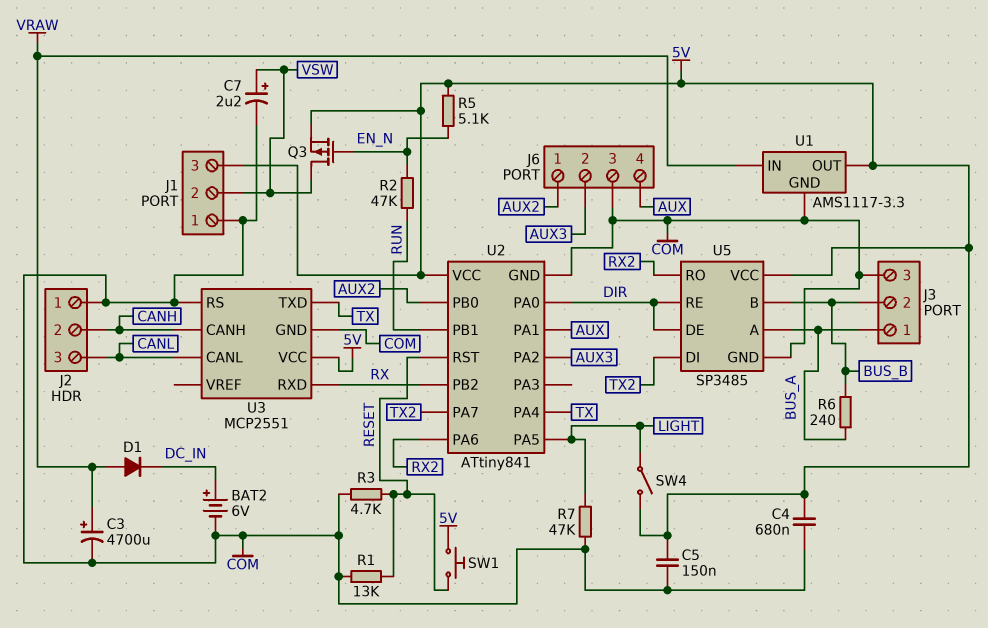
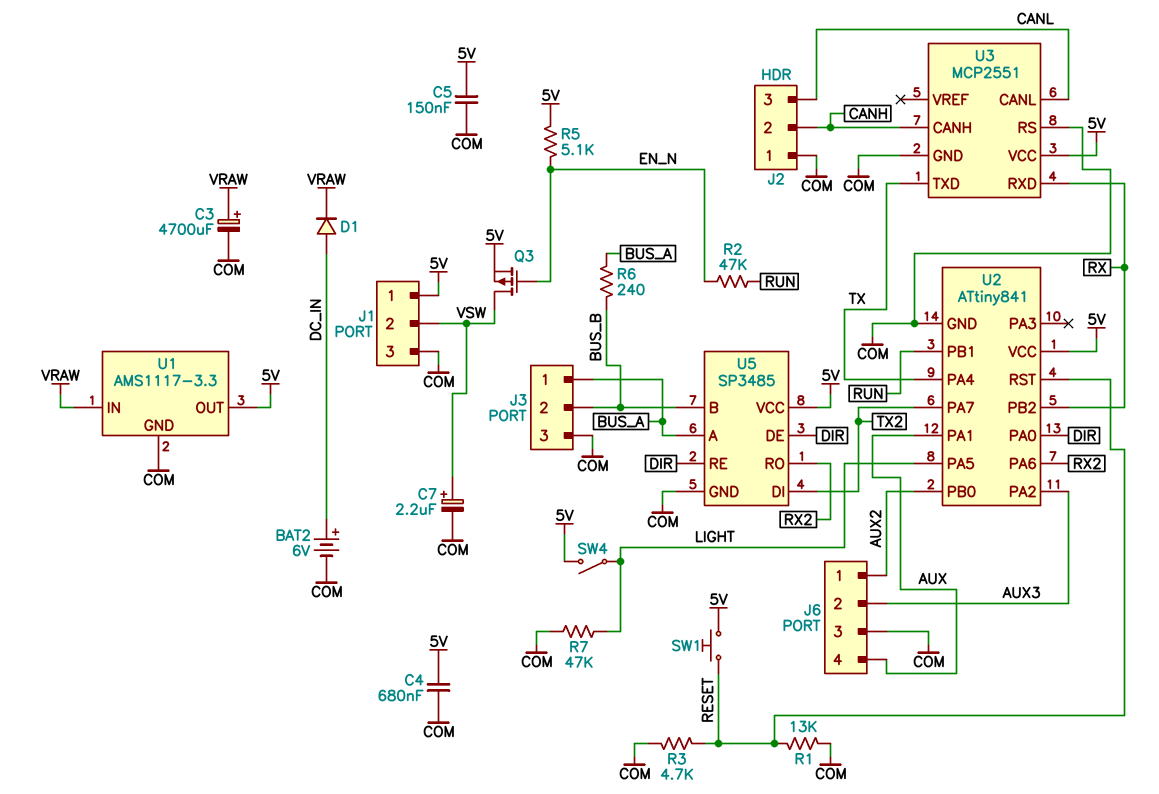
D1: diode (A VRAW, K DC_IN) -> diode (A DC_IN, K VRAW)
J1 pin 1: COM -> 5V
J1 pin 3: 5V -> COM

